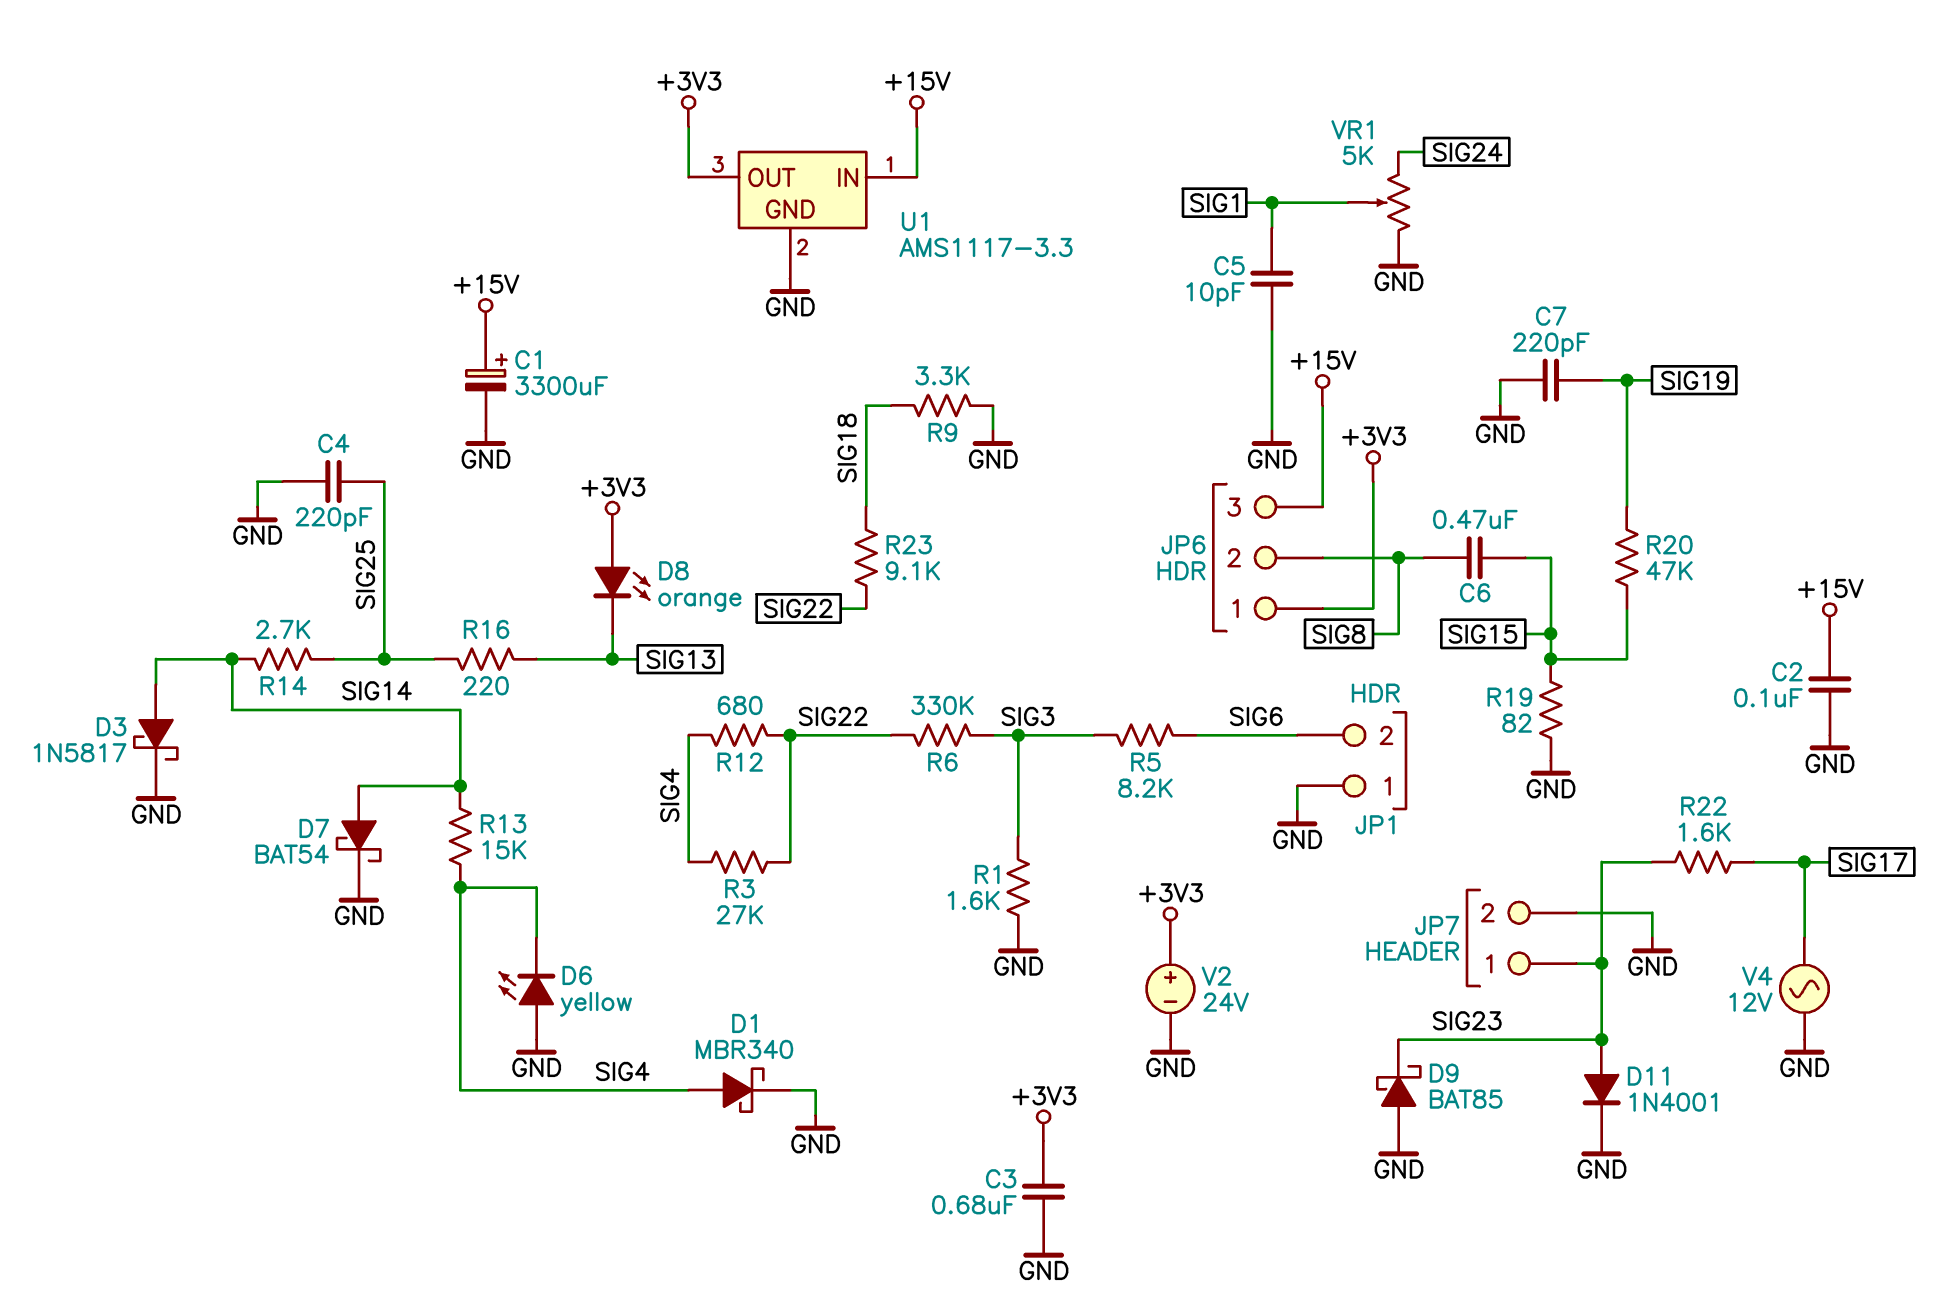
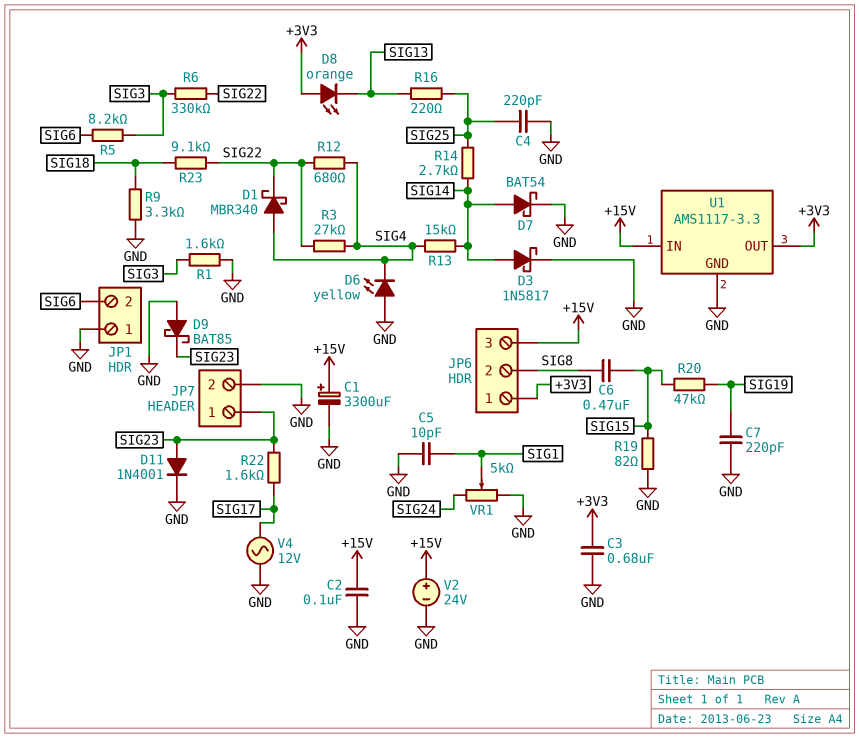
D1: schottky MBR340 (A SIG4, K GND) -> schottky MBR340 (A SIG4, K SIG22)
V2: 24V (plus +3V3, minus GND) -> 24V (plus +15V, minus GND)

